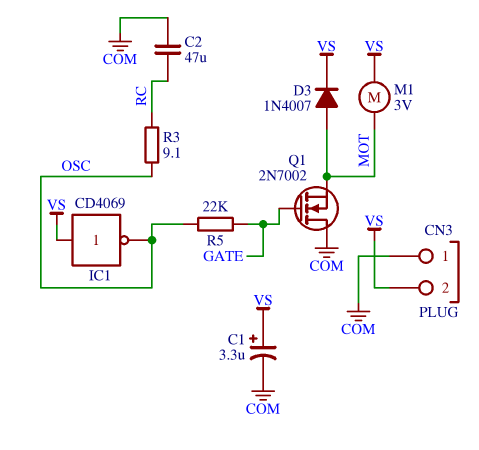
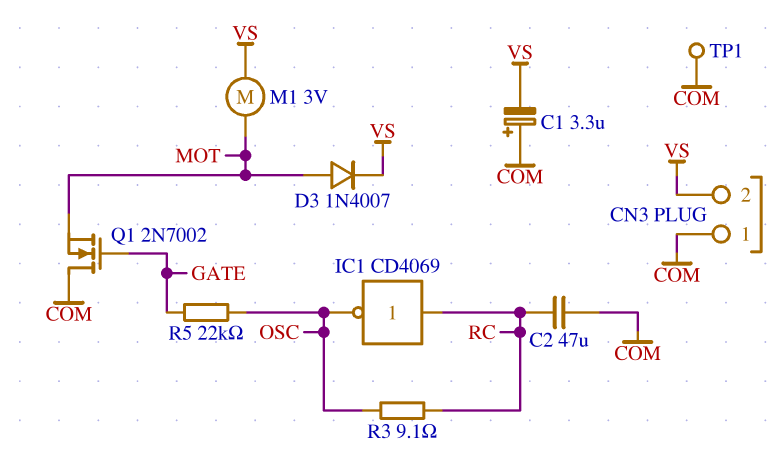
C1: 3.3uF (plus VS, minus COM) -> 3.3uF (plus COM, minus VS)
IC1: NOT CD4069 (in VS, out OSC) -> NOT CD4069 (in RC, out OSC)
TP1: none -> test point (COM)

